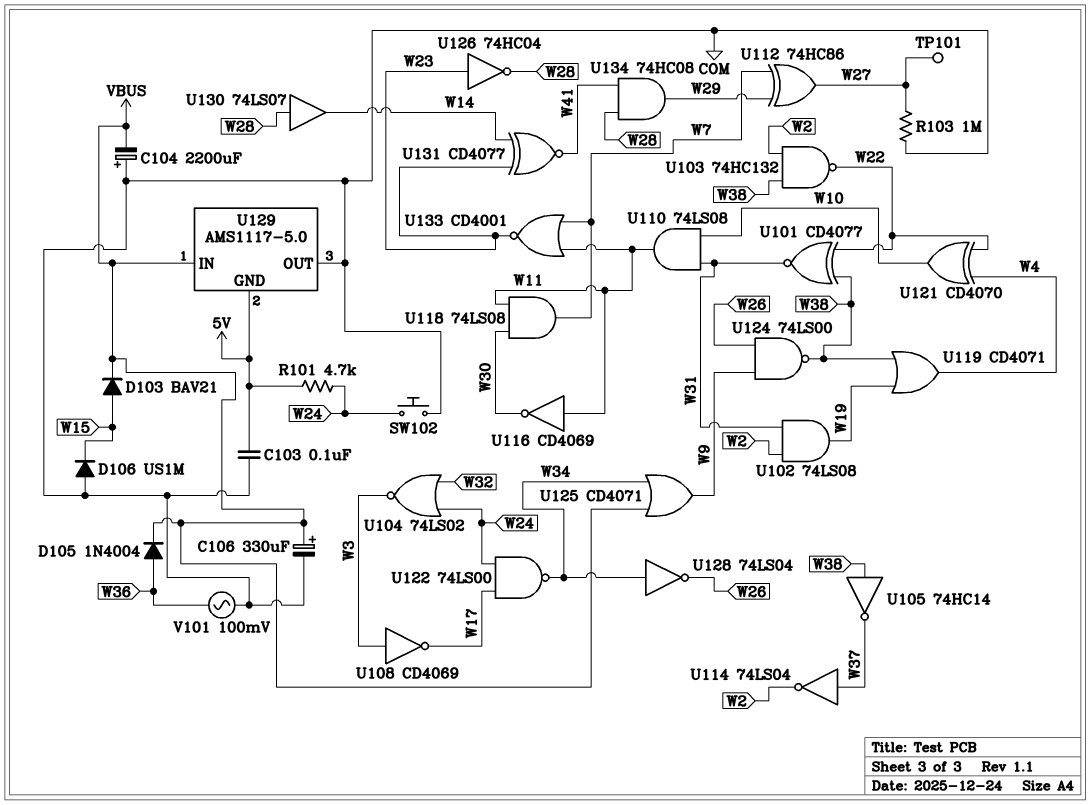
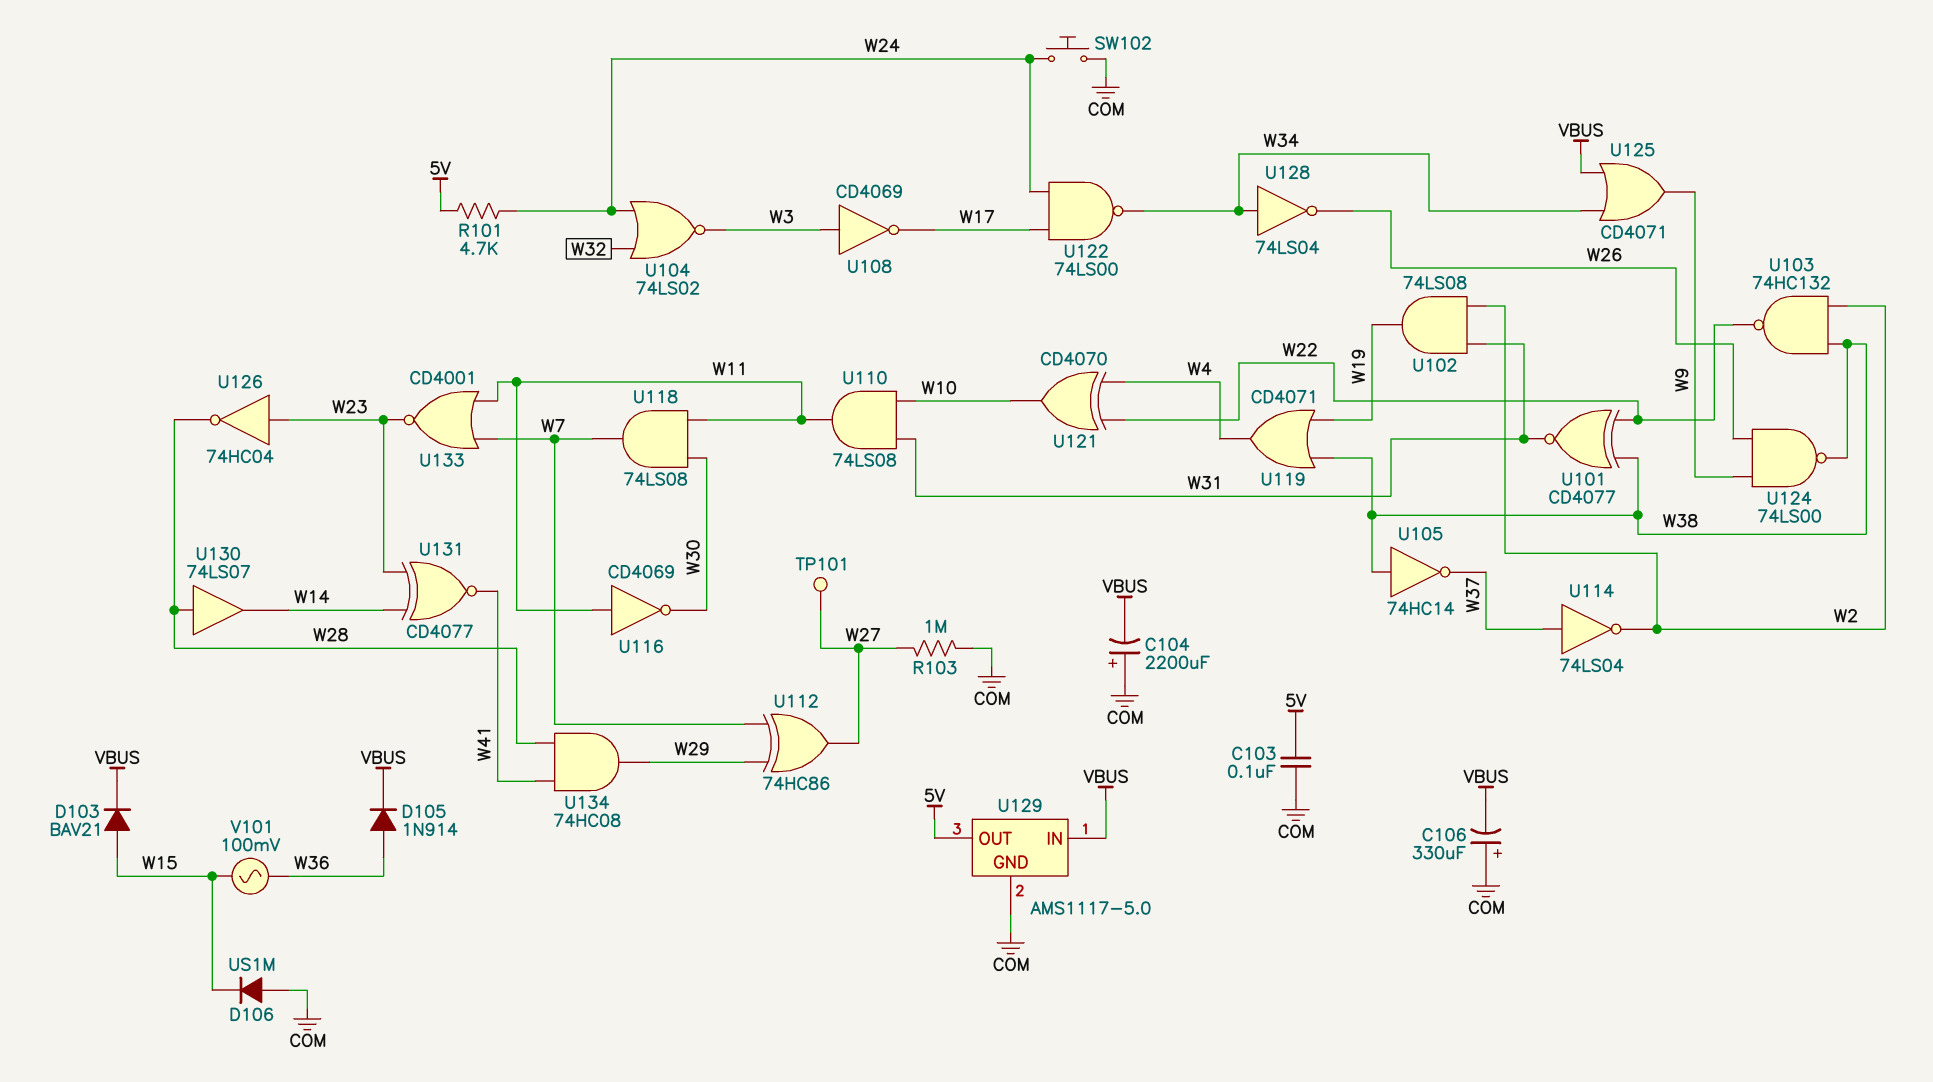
C106: 330uF (plus VBUS, minus COM) -> 330uF (plus COM, minus VBUS)
D105: diode 1N4004 (A W36, K VBUS) -> diode 1N914 (A W36, K VBUS)
U129 pin GND: 5V -> COM
U129 pin OUT: COM -> 5V
V101: AC 100mV (COM, W36) -> AC 100mV (W15, W36)

